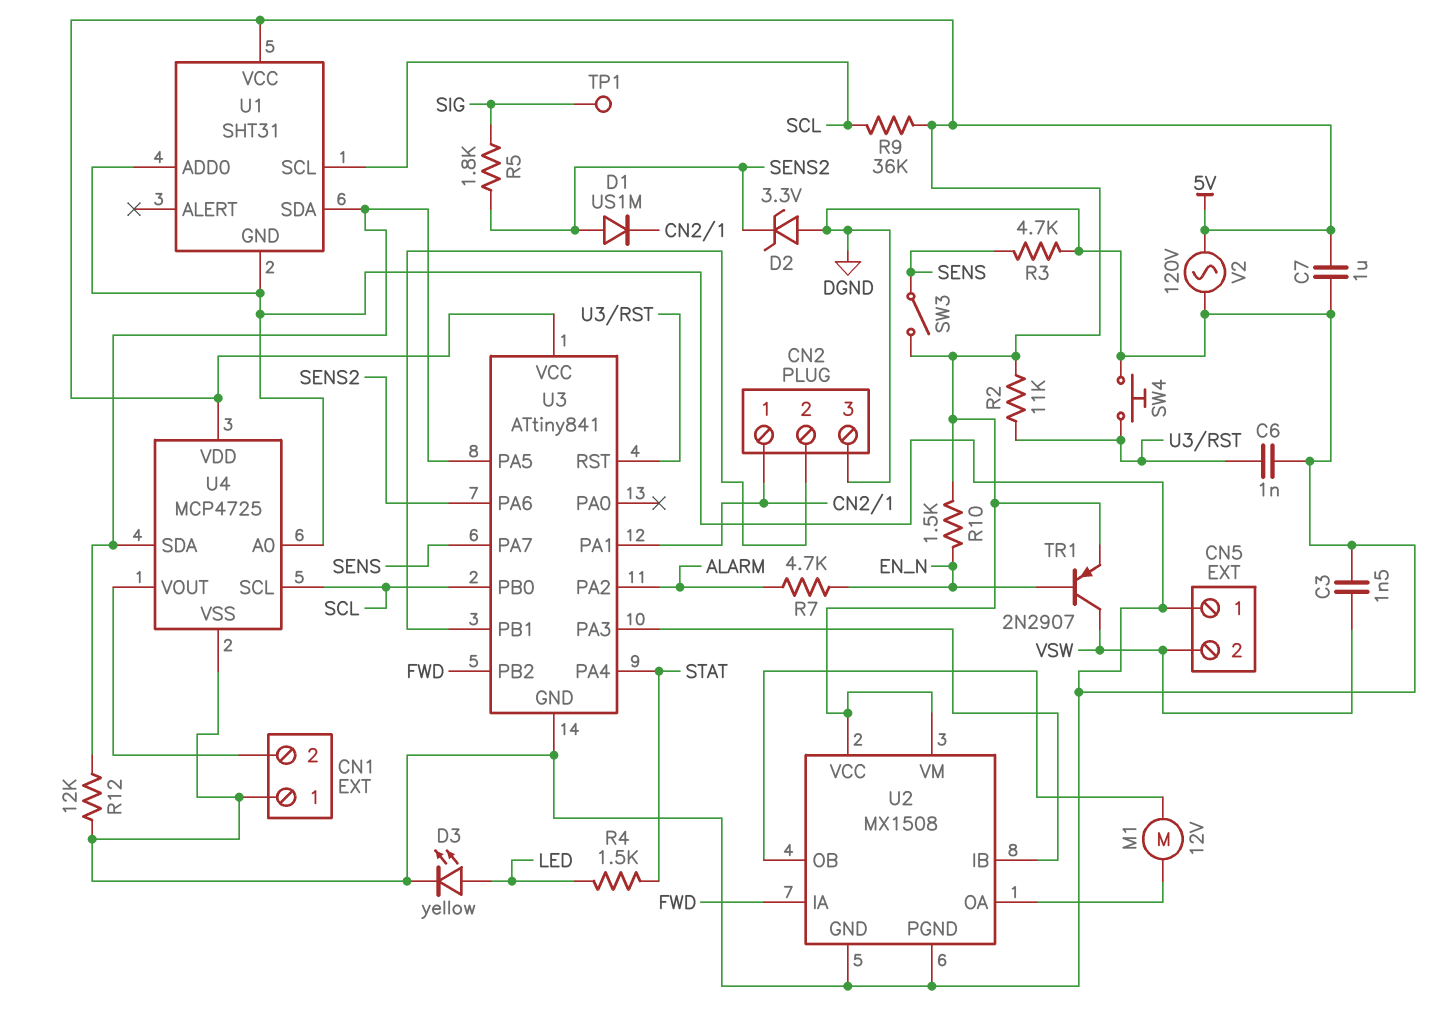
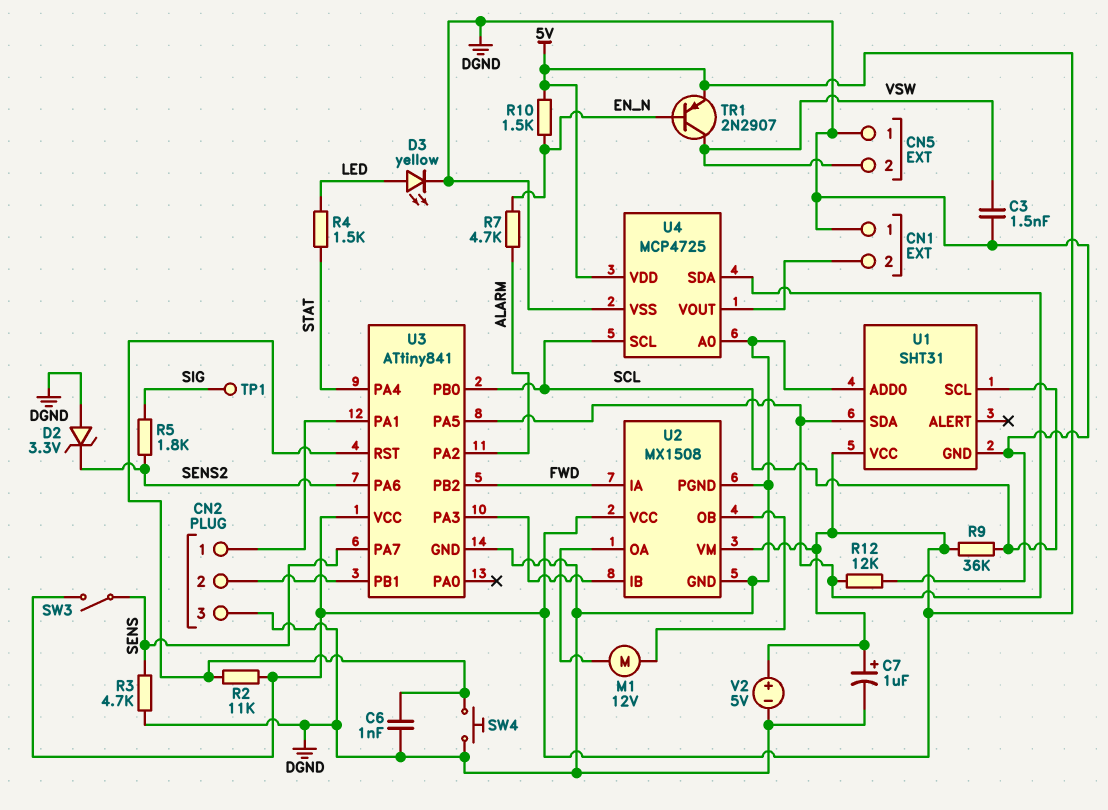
C7: 1uF (5V, DGND) -> 1uF (plus 5V, minus DGND)
D1: diode US1M (A SENS2, K CN2/1) -> none
V2: AC 120V (5V, DGND) -> 5V (plus 5V, minus DGND)

